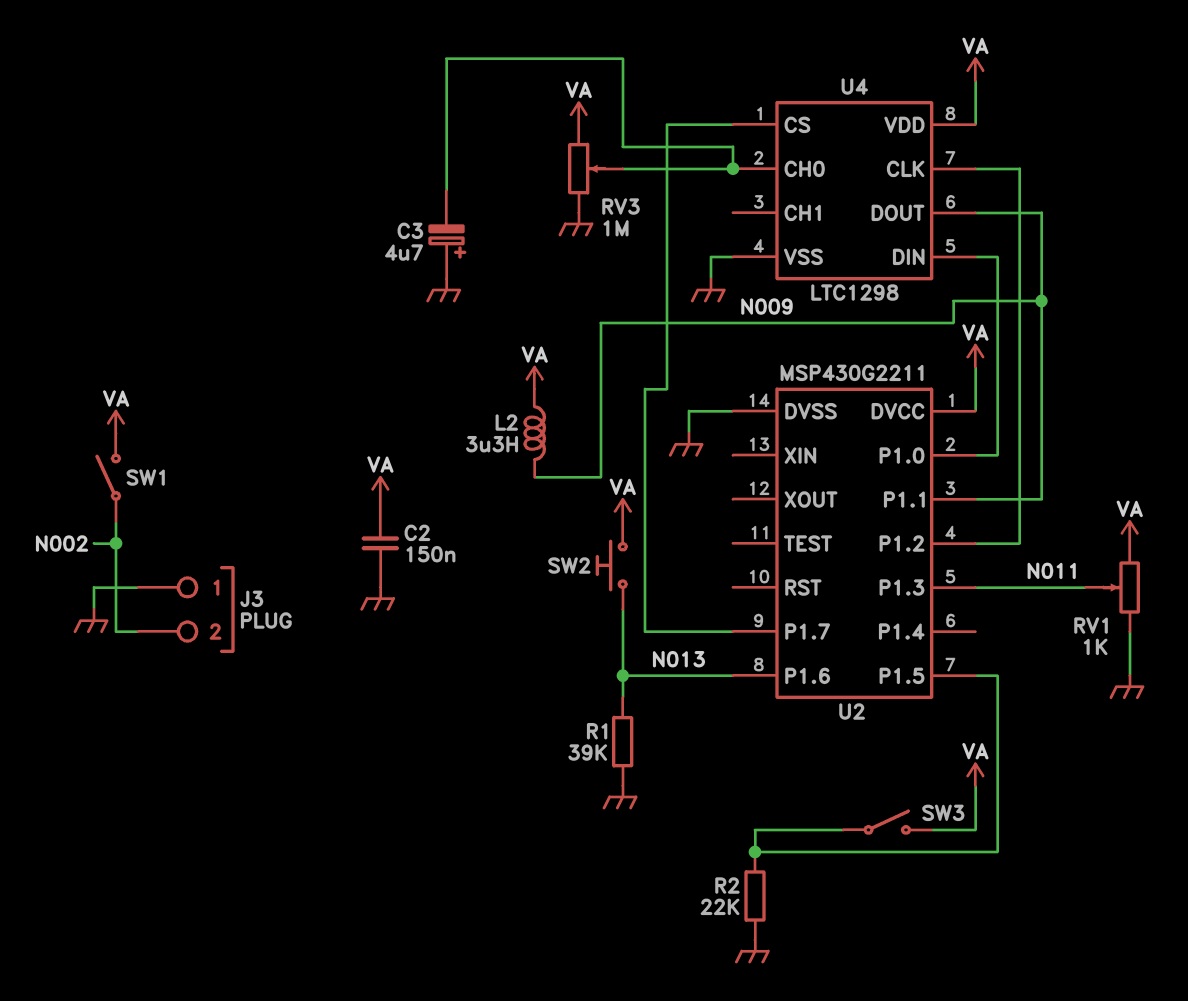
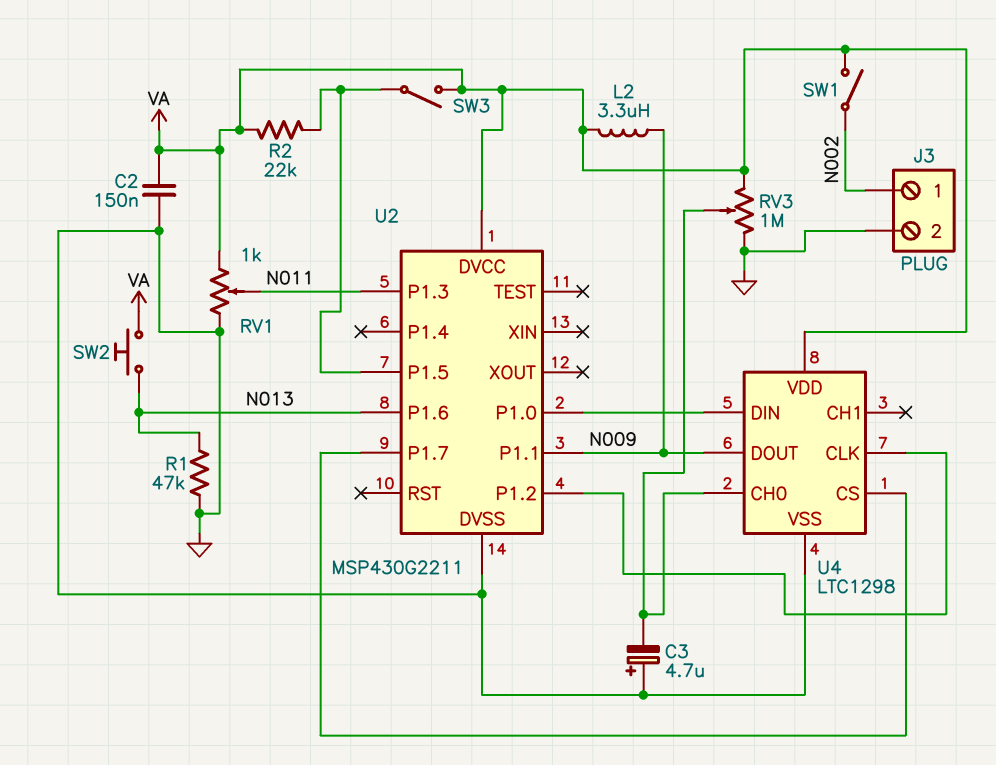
J3 pin 1: GND -> N002
J3 pin 2: N002 -> GND
R1: 39k (GND, N013) -> 47k (GND, N013)
R2: 22k (GND, U2/P1.5) -> 22k (U2/P1.5, VA)

